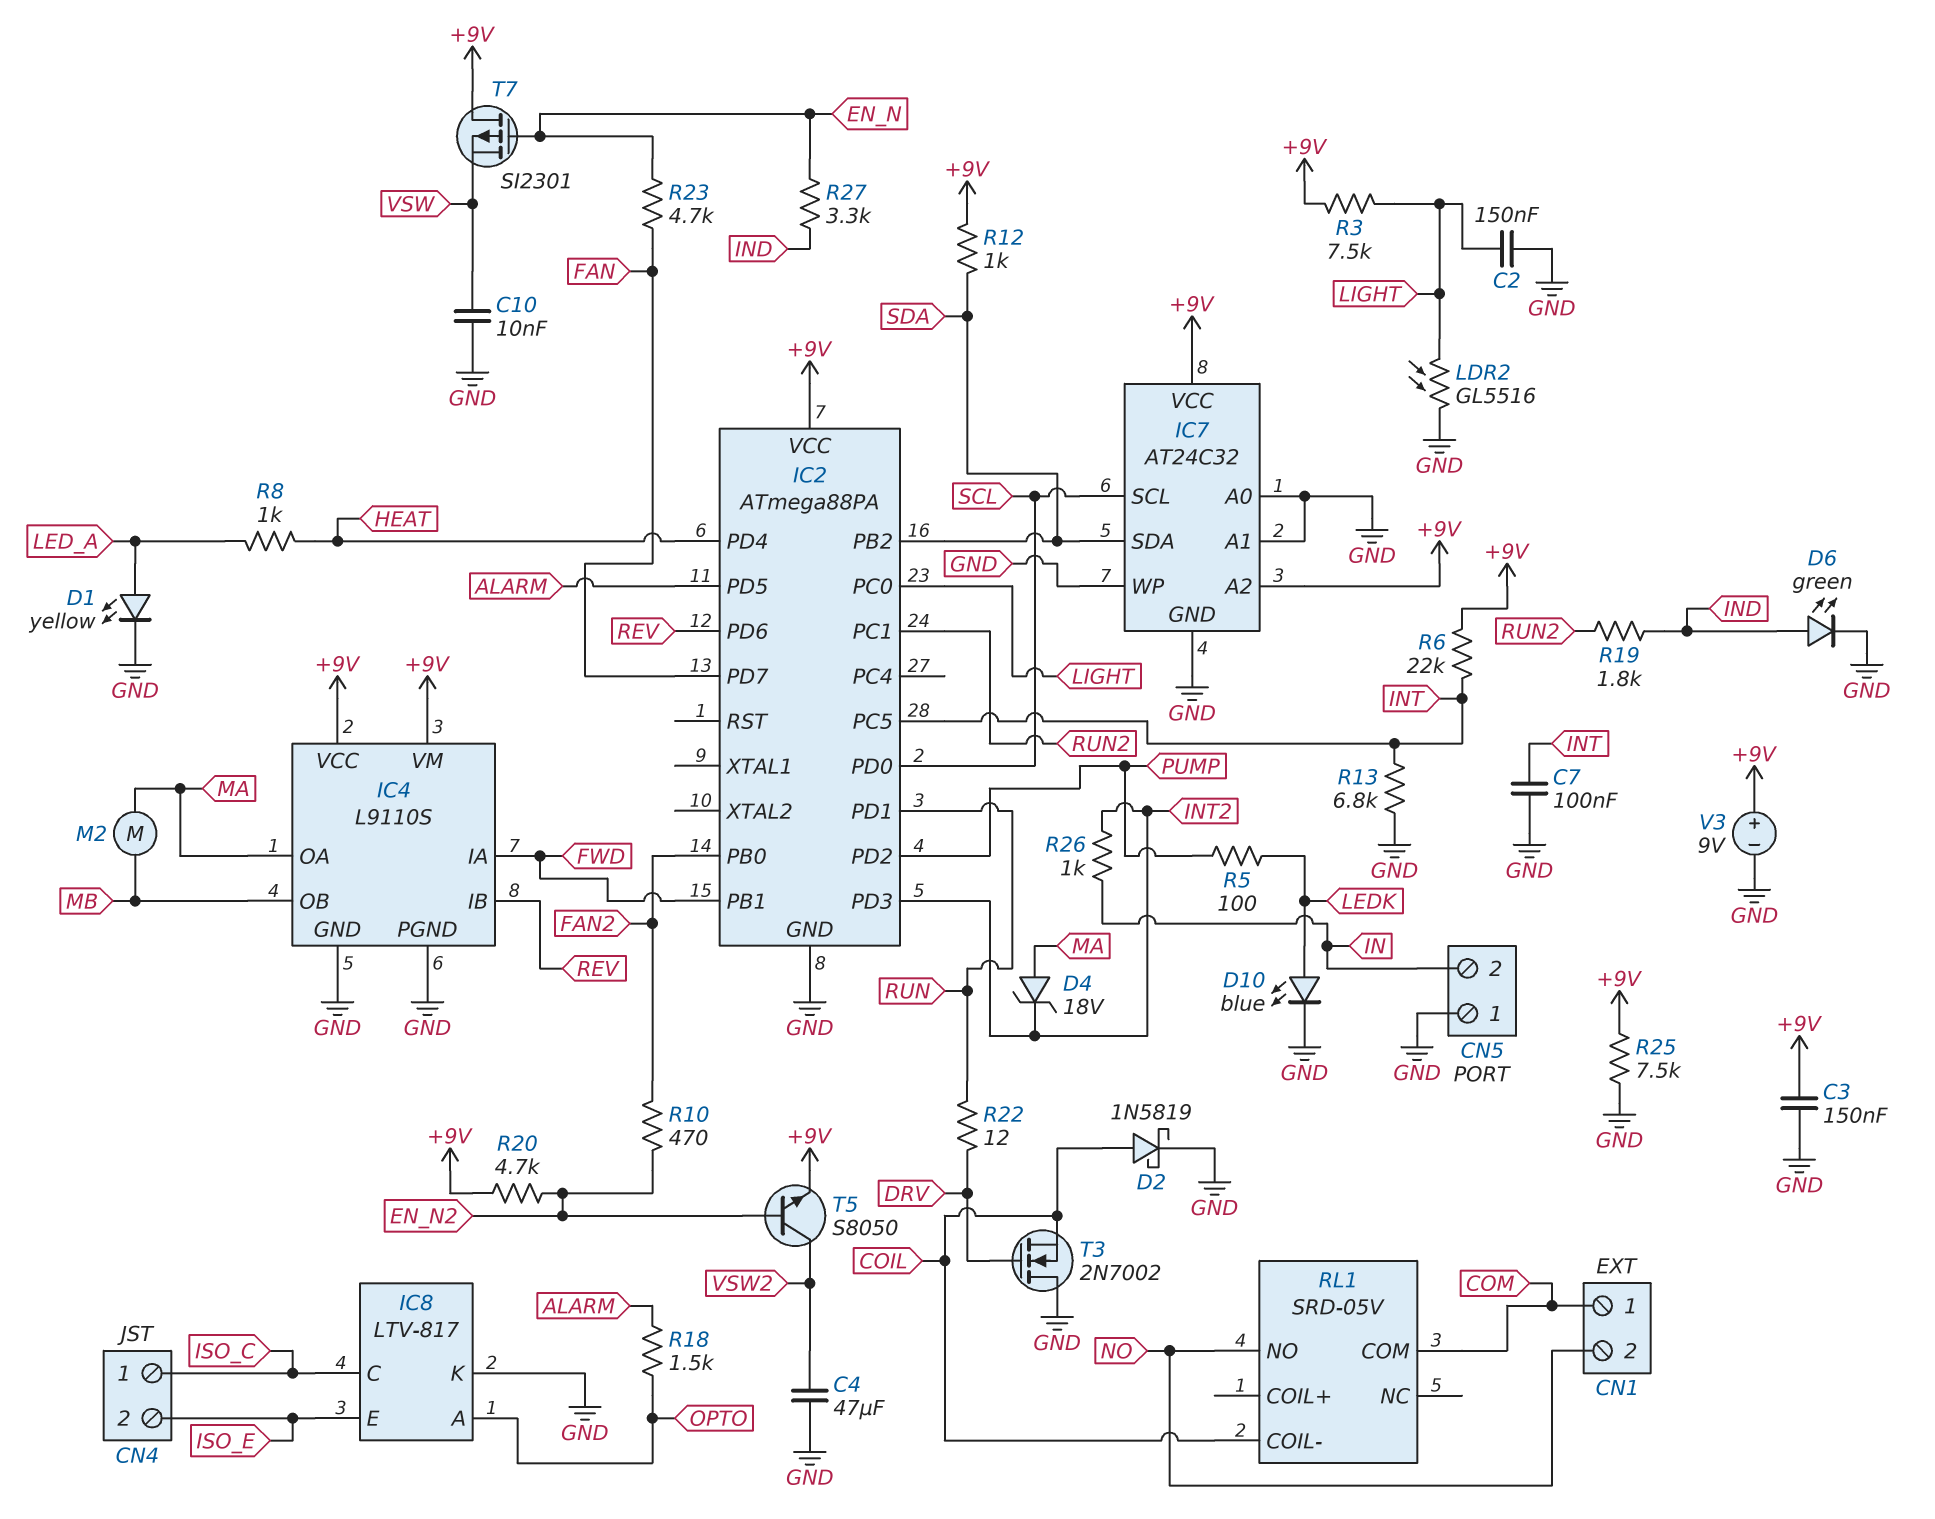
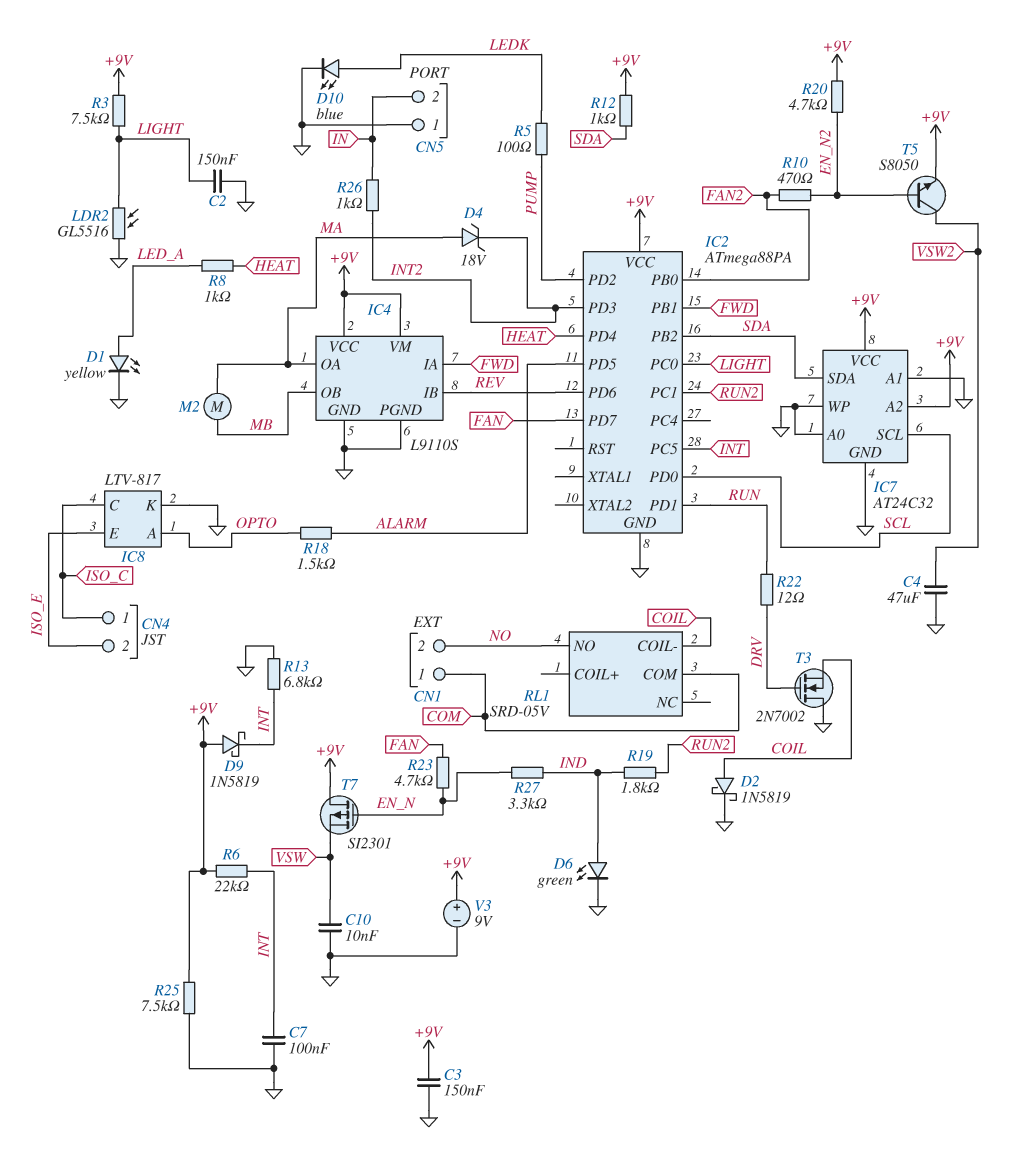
D9: none -> schottky 1N5819 (A +9V, K INT)

